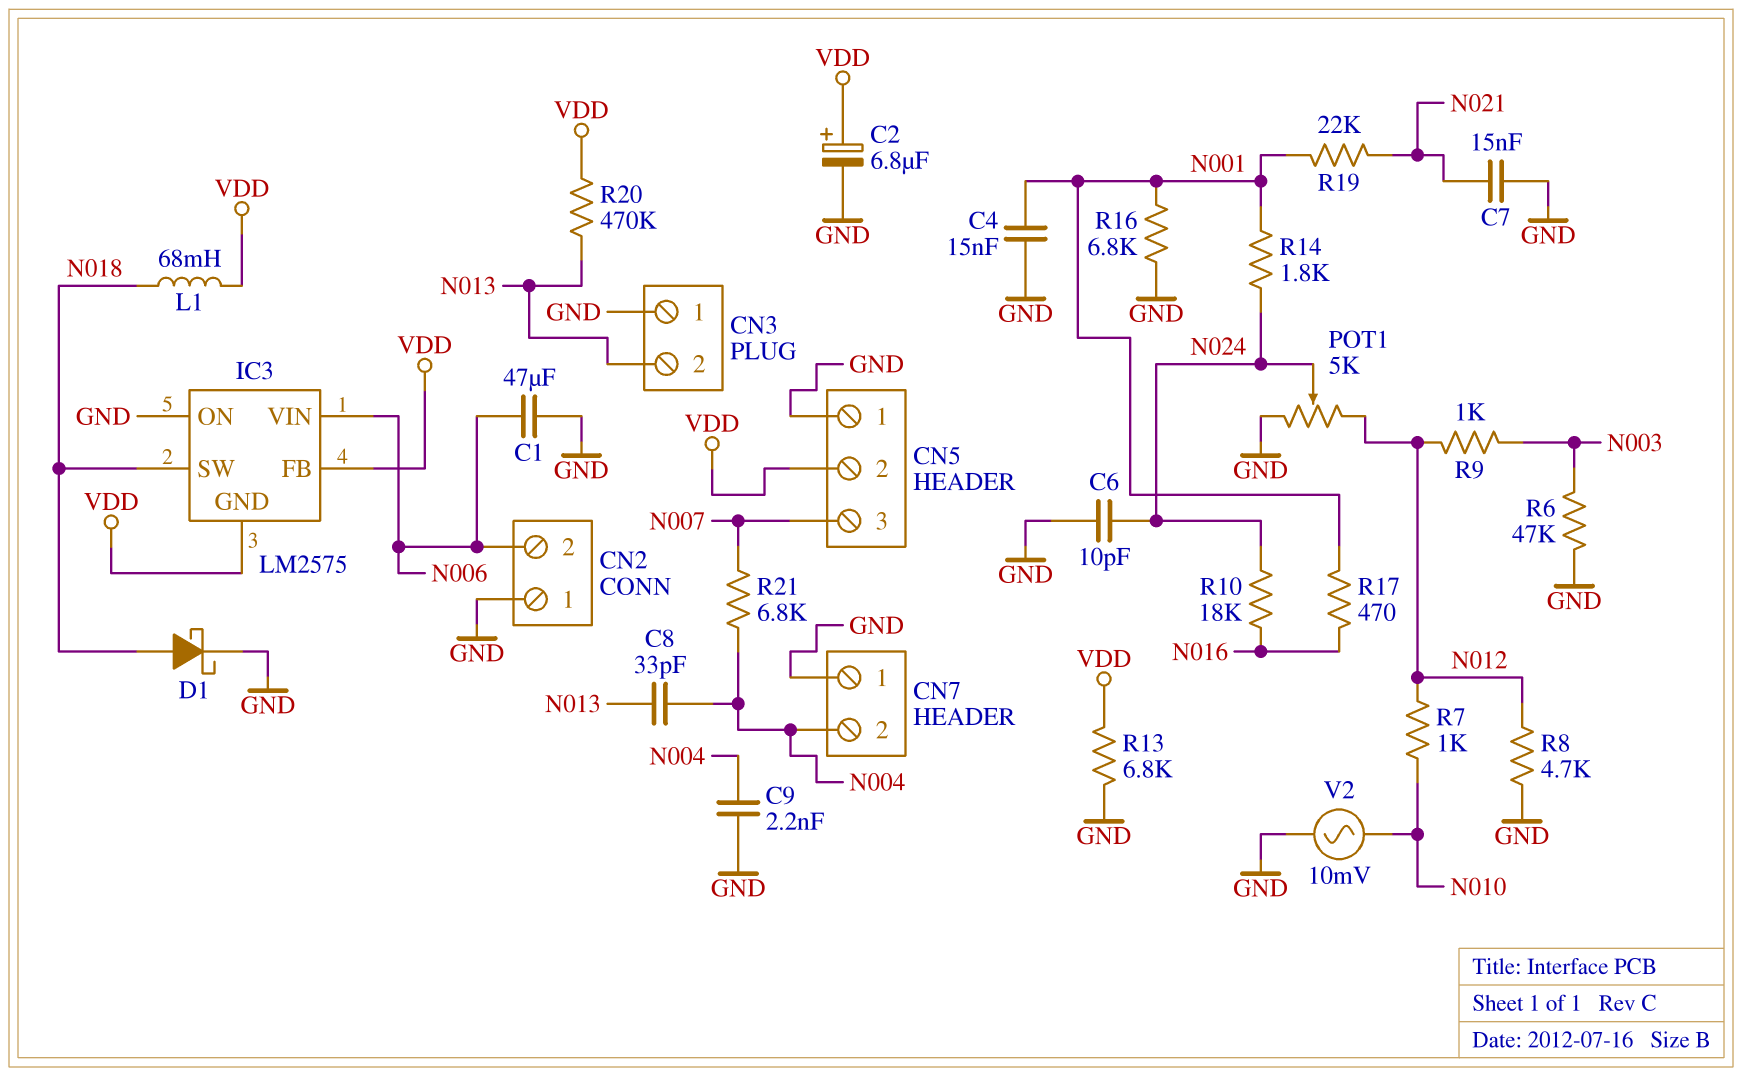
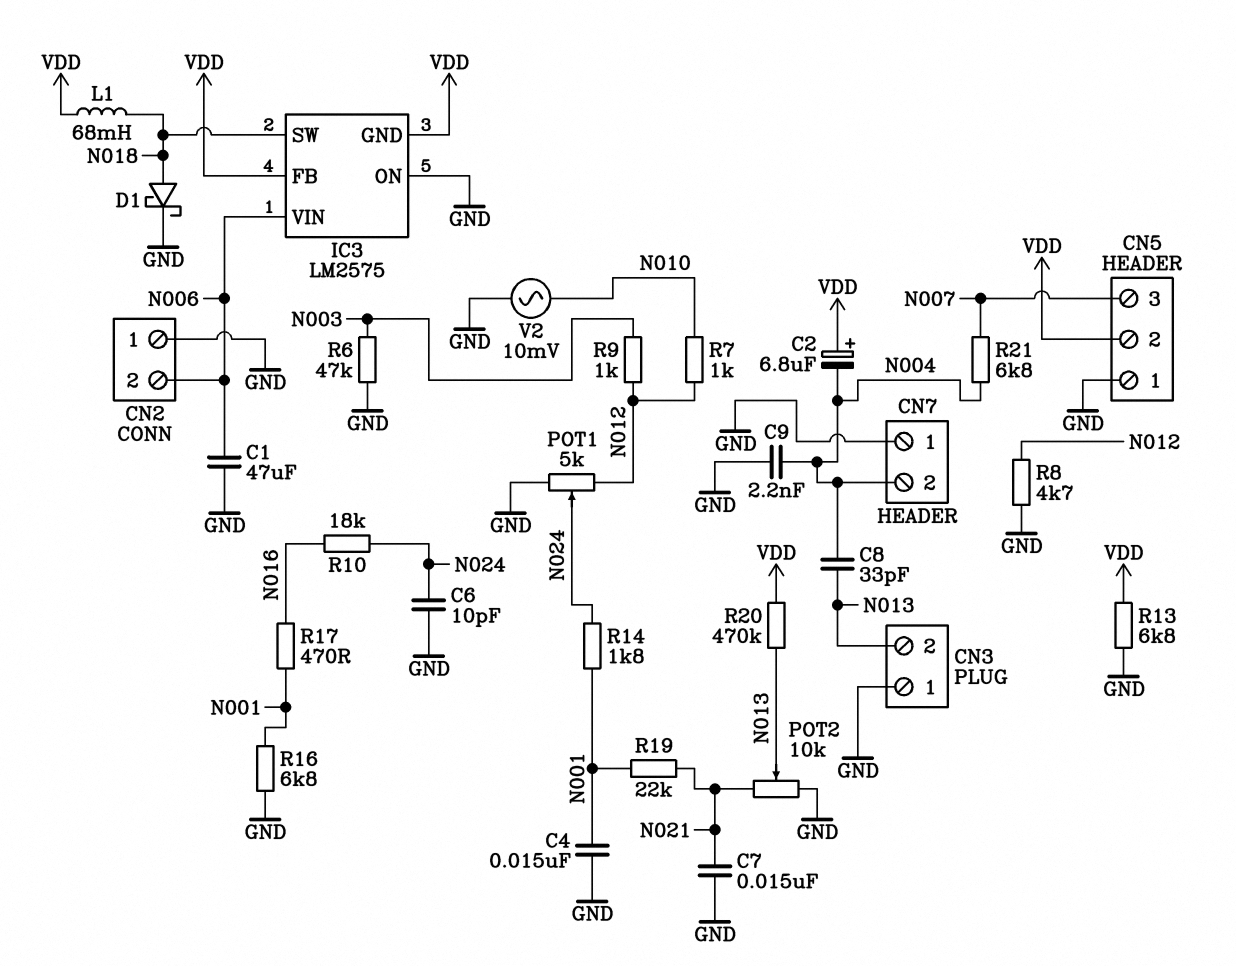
C2: 6.8uF (plus VDD, minus GND) -> 6.8uF (plus VDD, minus N004)
POT2: none -> 10k (GND, N021, wiper N013)

